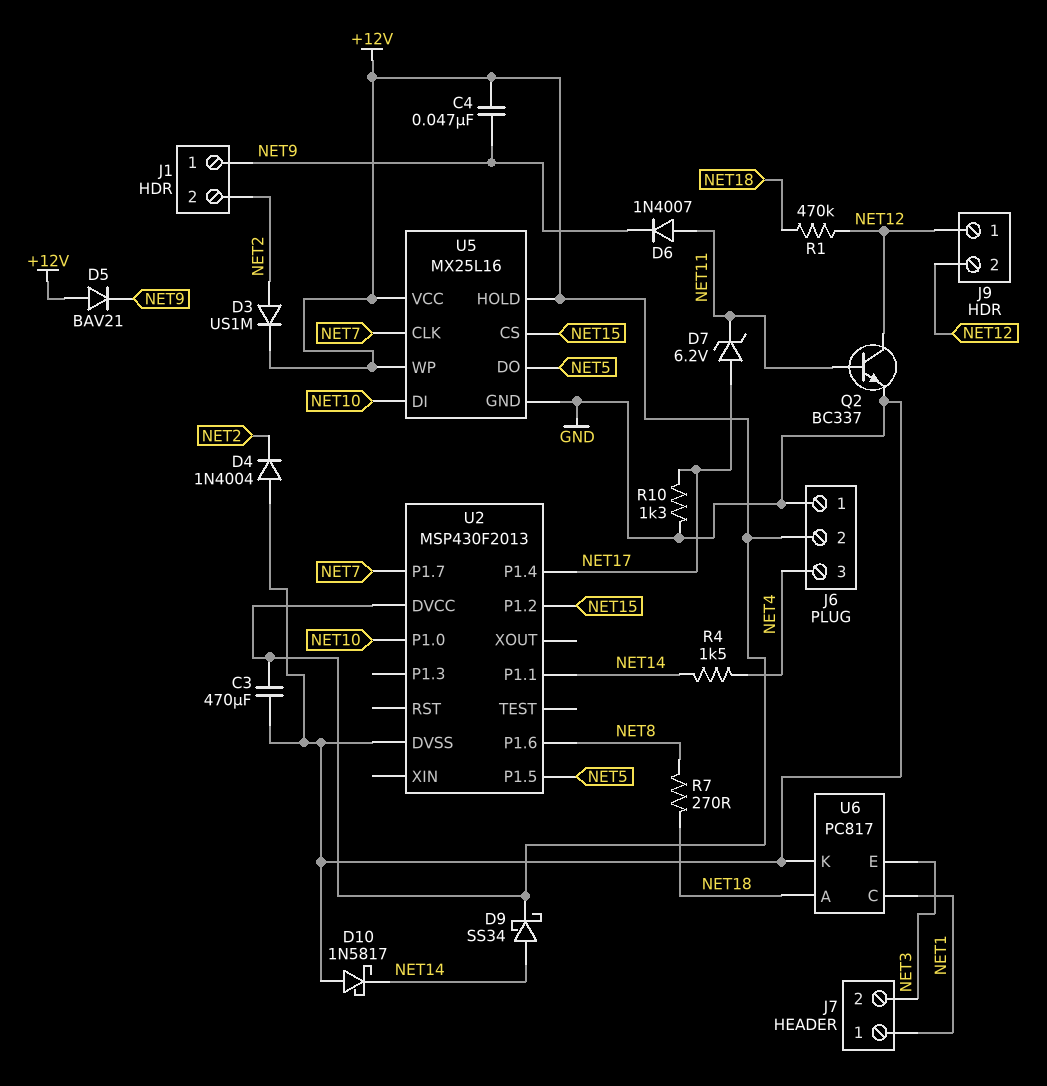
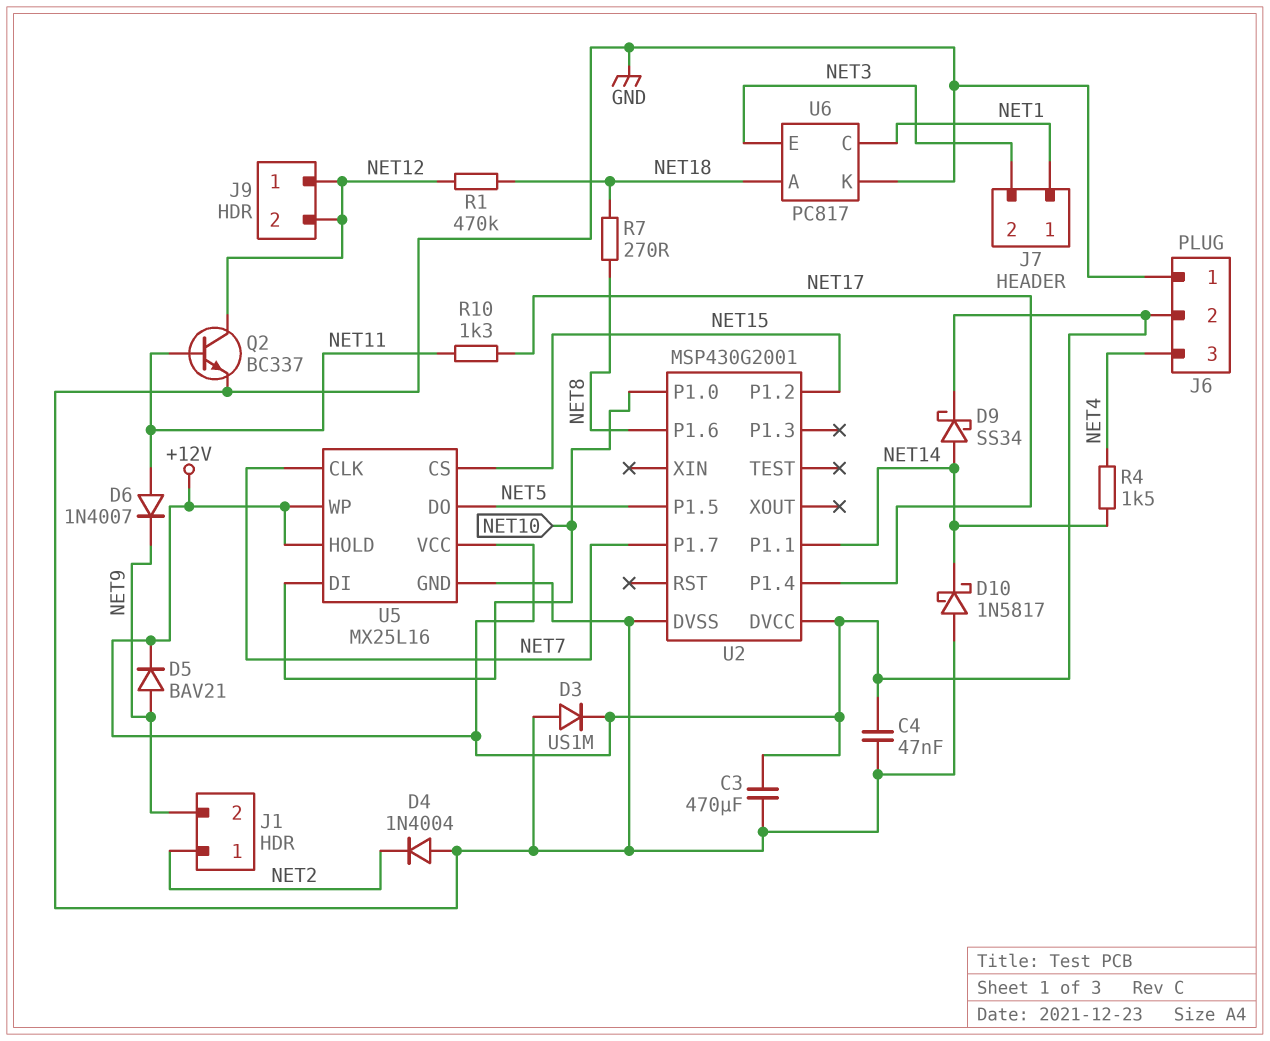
C4: 47nF (+12V, NET9) -> 47nF (+12V, GND)
D3: diode US1M (A NET2, K +12V) -> diode US1M (A GND, K +12V)
D5: diode BAV21 (A +12V, K NET9) -> diode BAV21 (A NET9, K +12V)
D7: zener 6.2V (A NET17, K NET11) -> none
J1 pin 1: NET9 -> NET2
J1 pin 2: NET2 -> NET9
R10: 1.3k (GND, NET17) -> 1.3k (NET11, NET17)
U2: MSP430F2013 -> MSP430G2001

